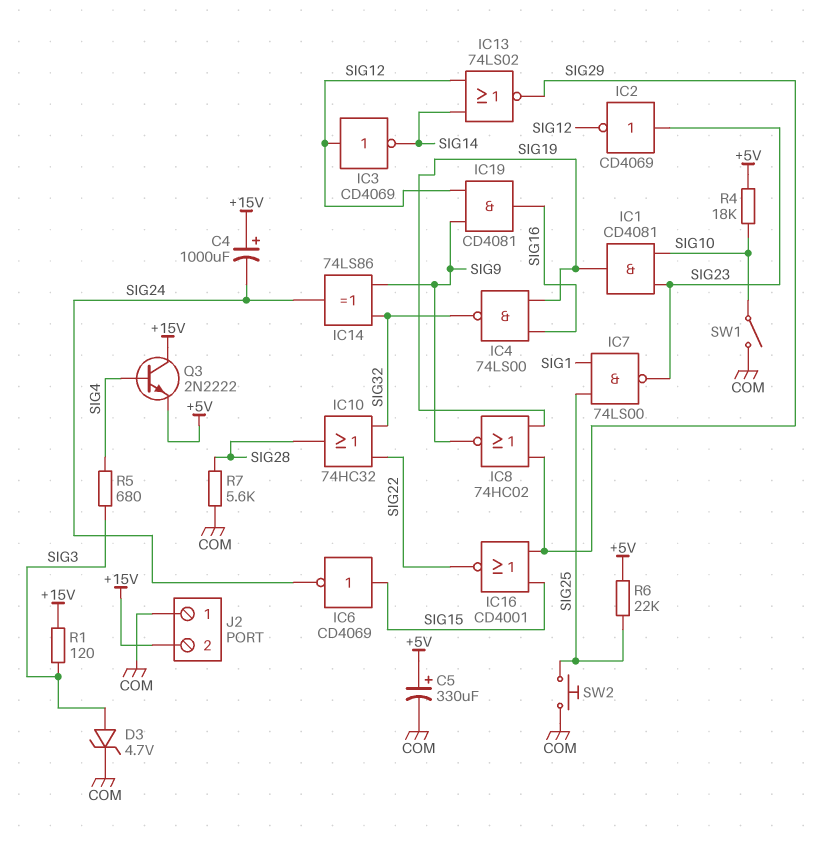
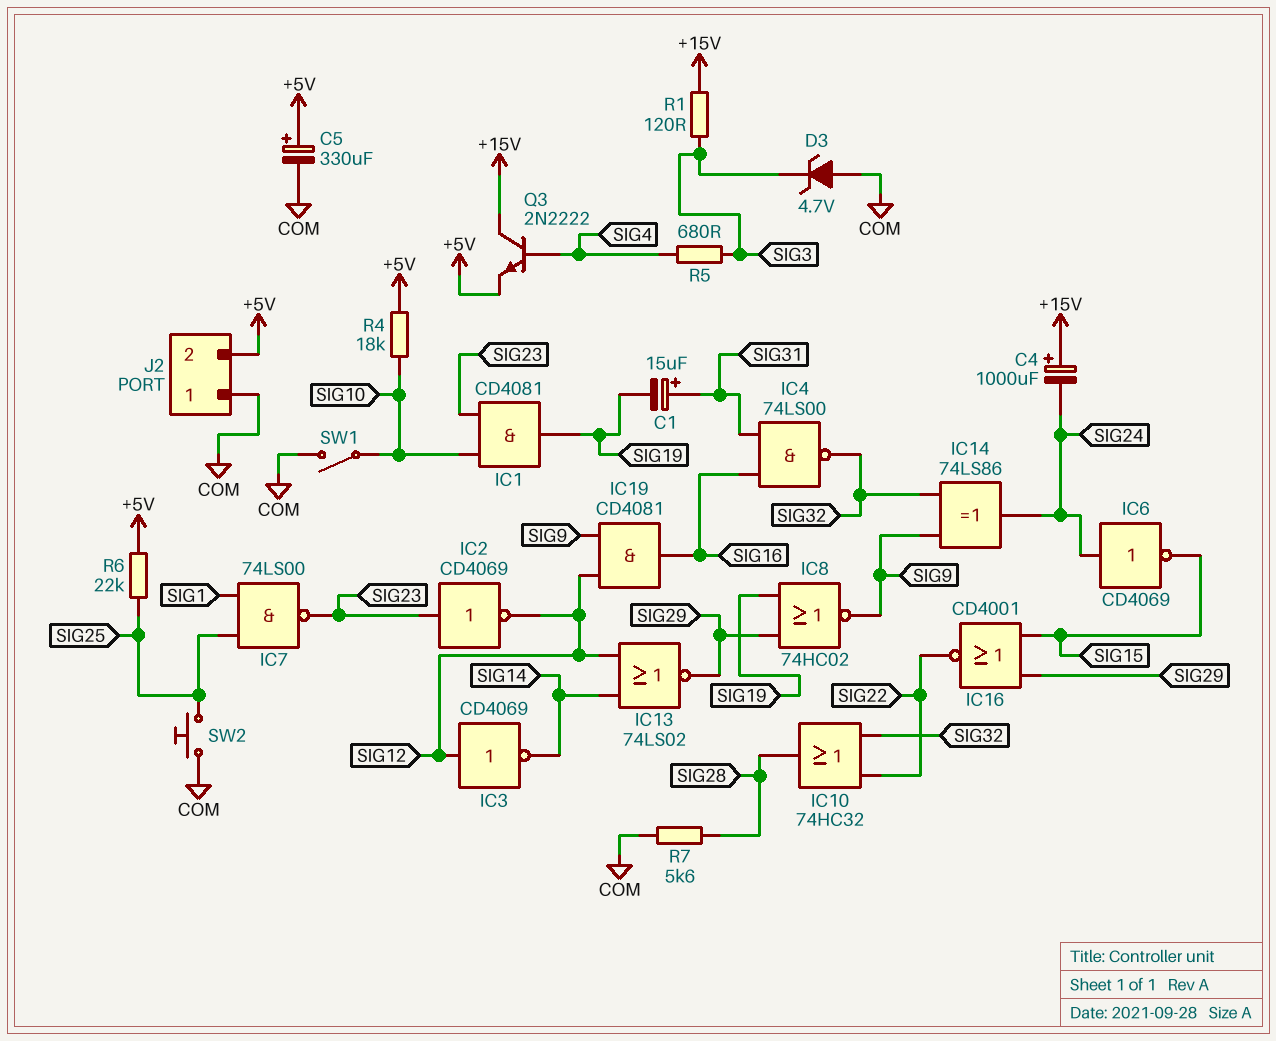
C1: none -> 15uF (plus SIG31, minus SIG19)
D3: zener 4.7V (A SIG3, K COM) -> zener 4.7V (A COM, K SIG3)
IC4: NAND 74LS00 (in SIG16, in SIG19, out SIG32) -> NAND 74LS00 (in SIG16, in SIG31, out SIG32)
IC6: NOT CD4069 (in SIG15, out SIG24) -> NOT CD4069 (in SIG24, out SIG15)
J2 pin 2: +15V -> +5V

